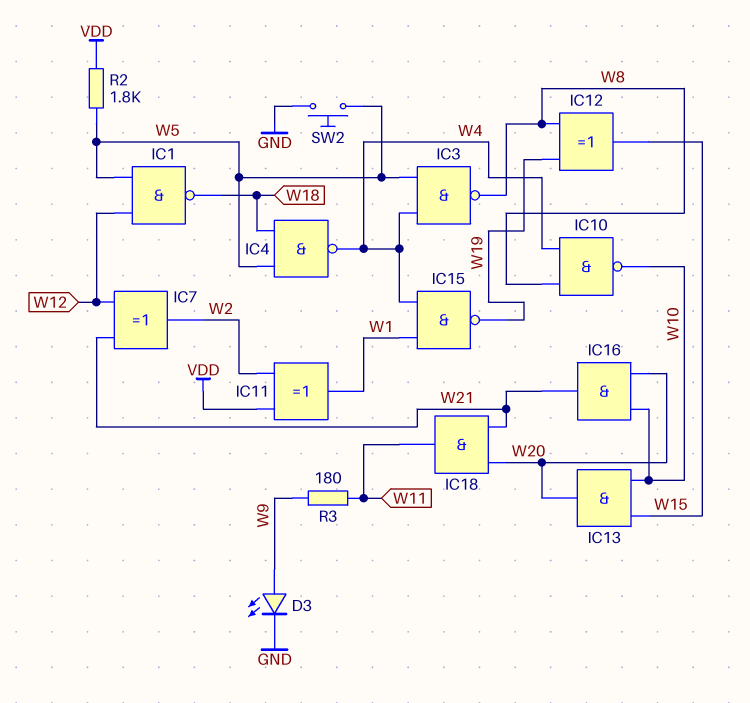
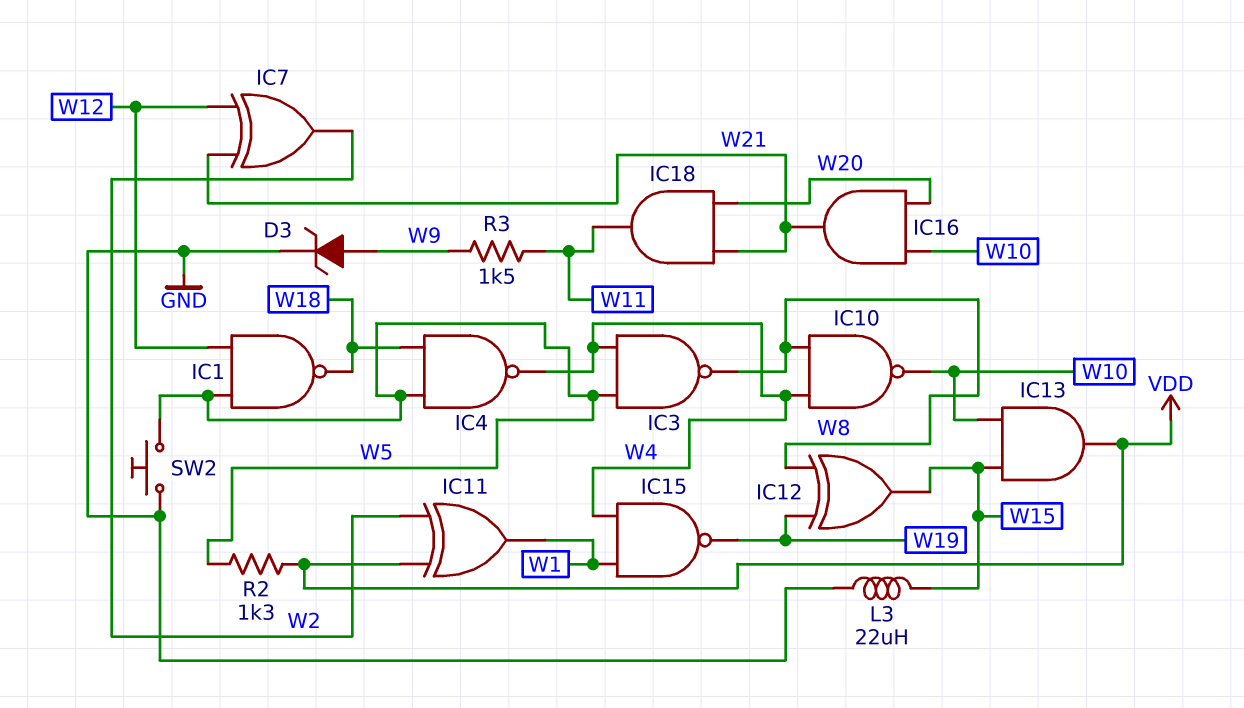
D3: LED (A W9, K GND) -> zener (A W9, K GND)
IC13: AND (in W10, in W15, out W20) -> AND (in W10, in W15, out VDD)
L3: none -> 22uH (GND, W15)
R2: 1.8k (VDD, W5) -> 1.3k (VDD, W5)
R3: 180 (W9, W11) -> 1.5k (W9, W11)

